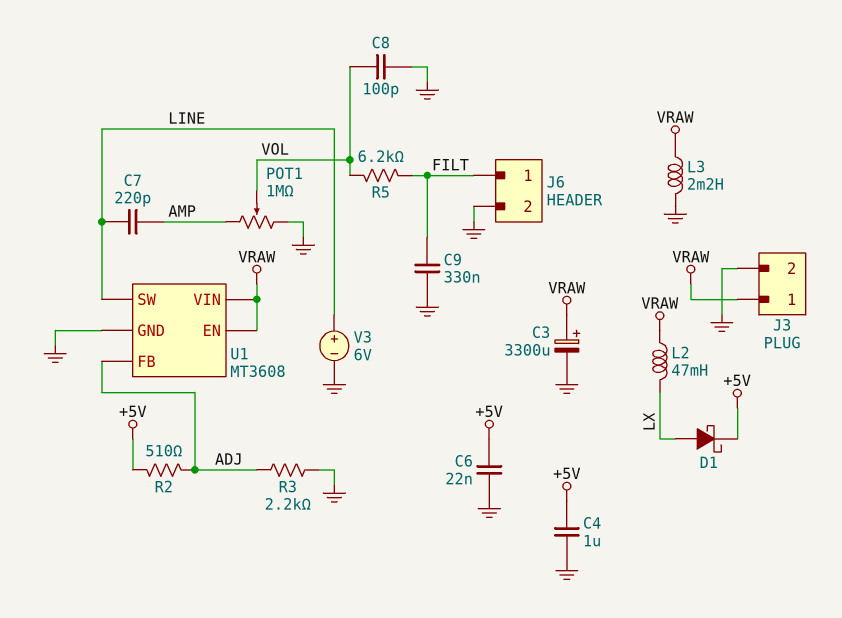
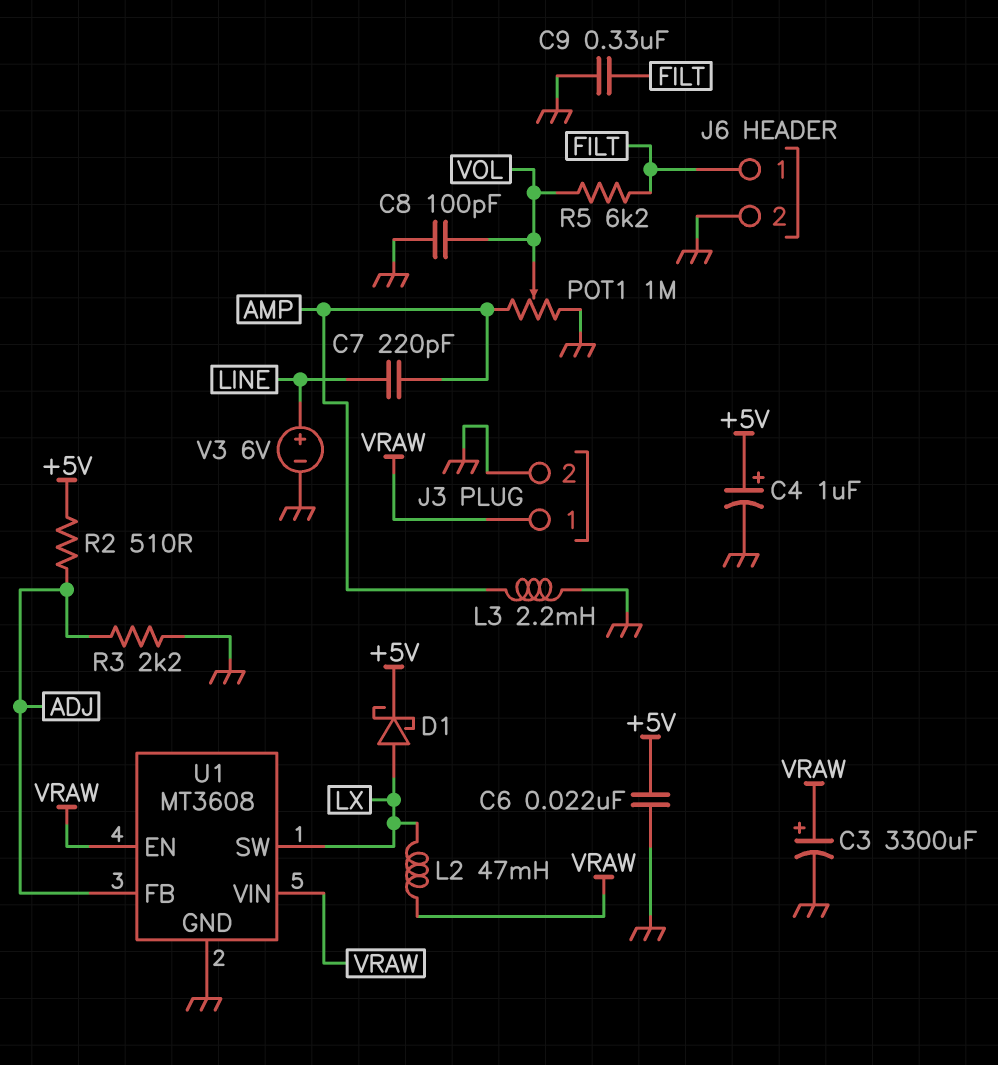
C4: 1uF (+5V, GND) -> 1uF (plus +5V, minus GND)
L3: 2.2mH (GND, VRAW) -> 2.2mH (AMP, GND)
U1 pin SW: LINE -> LX

